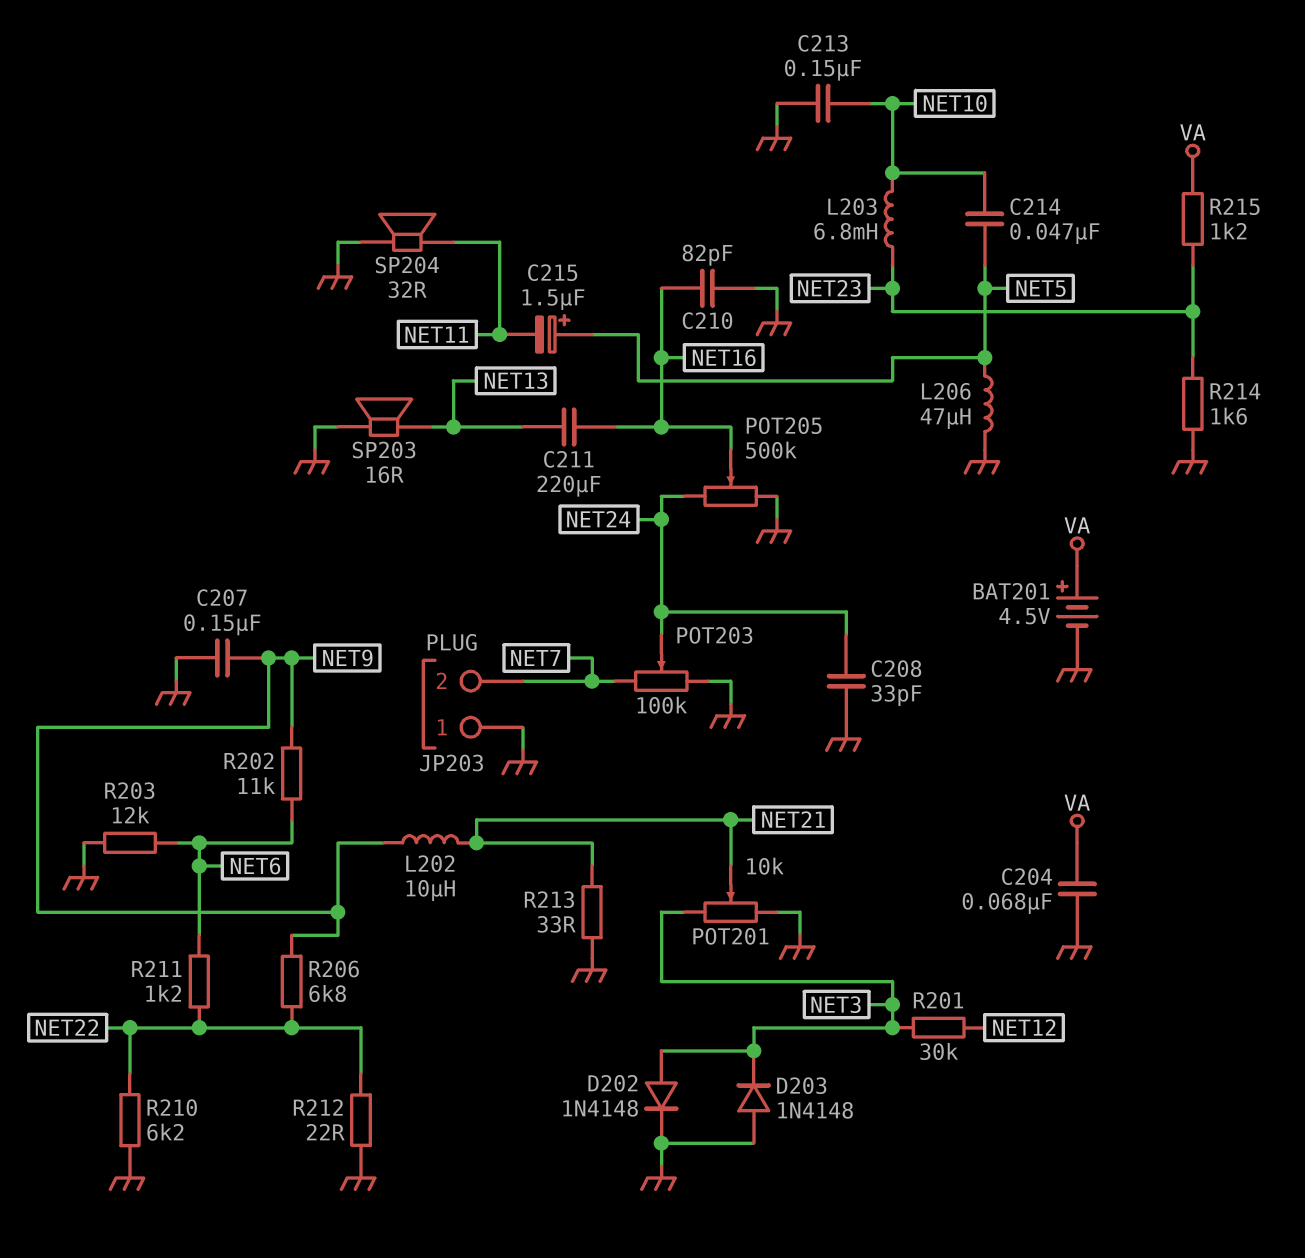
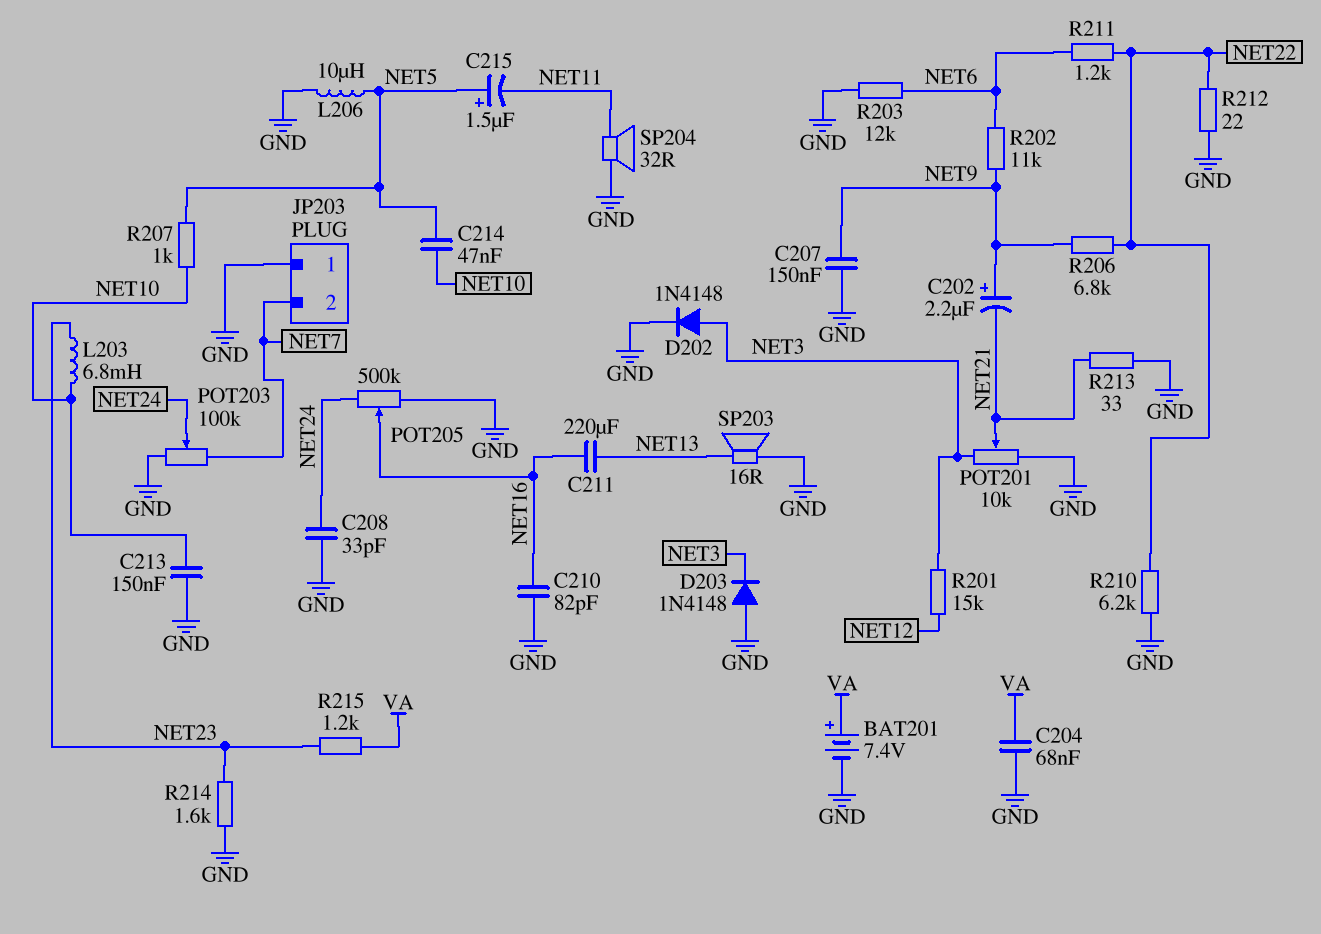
BAT201: 4.5V (plus VA, minus GND) -> 7.4V (plus VA, minus GND)
C202: none -> 2.2uF (plus NET9, minus NET21)
L202: 10uH (NET9, NET21) -> none
L206: 47uH (GND, NET5) -> 10uH (GND, NET5)
R201: 30k (NET3, NET12) -> 15k (NET3, NET12)
R207: none -> 1k (NET5, NET10)

